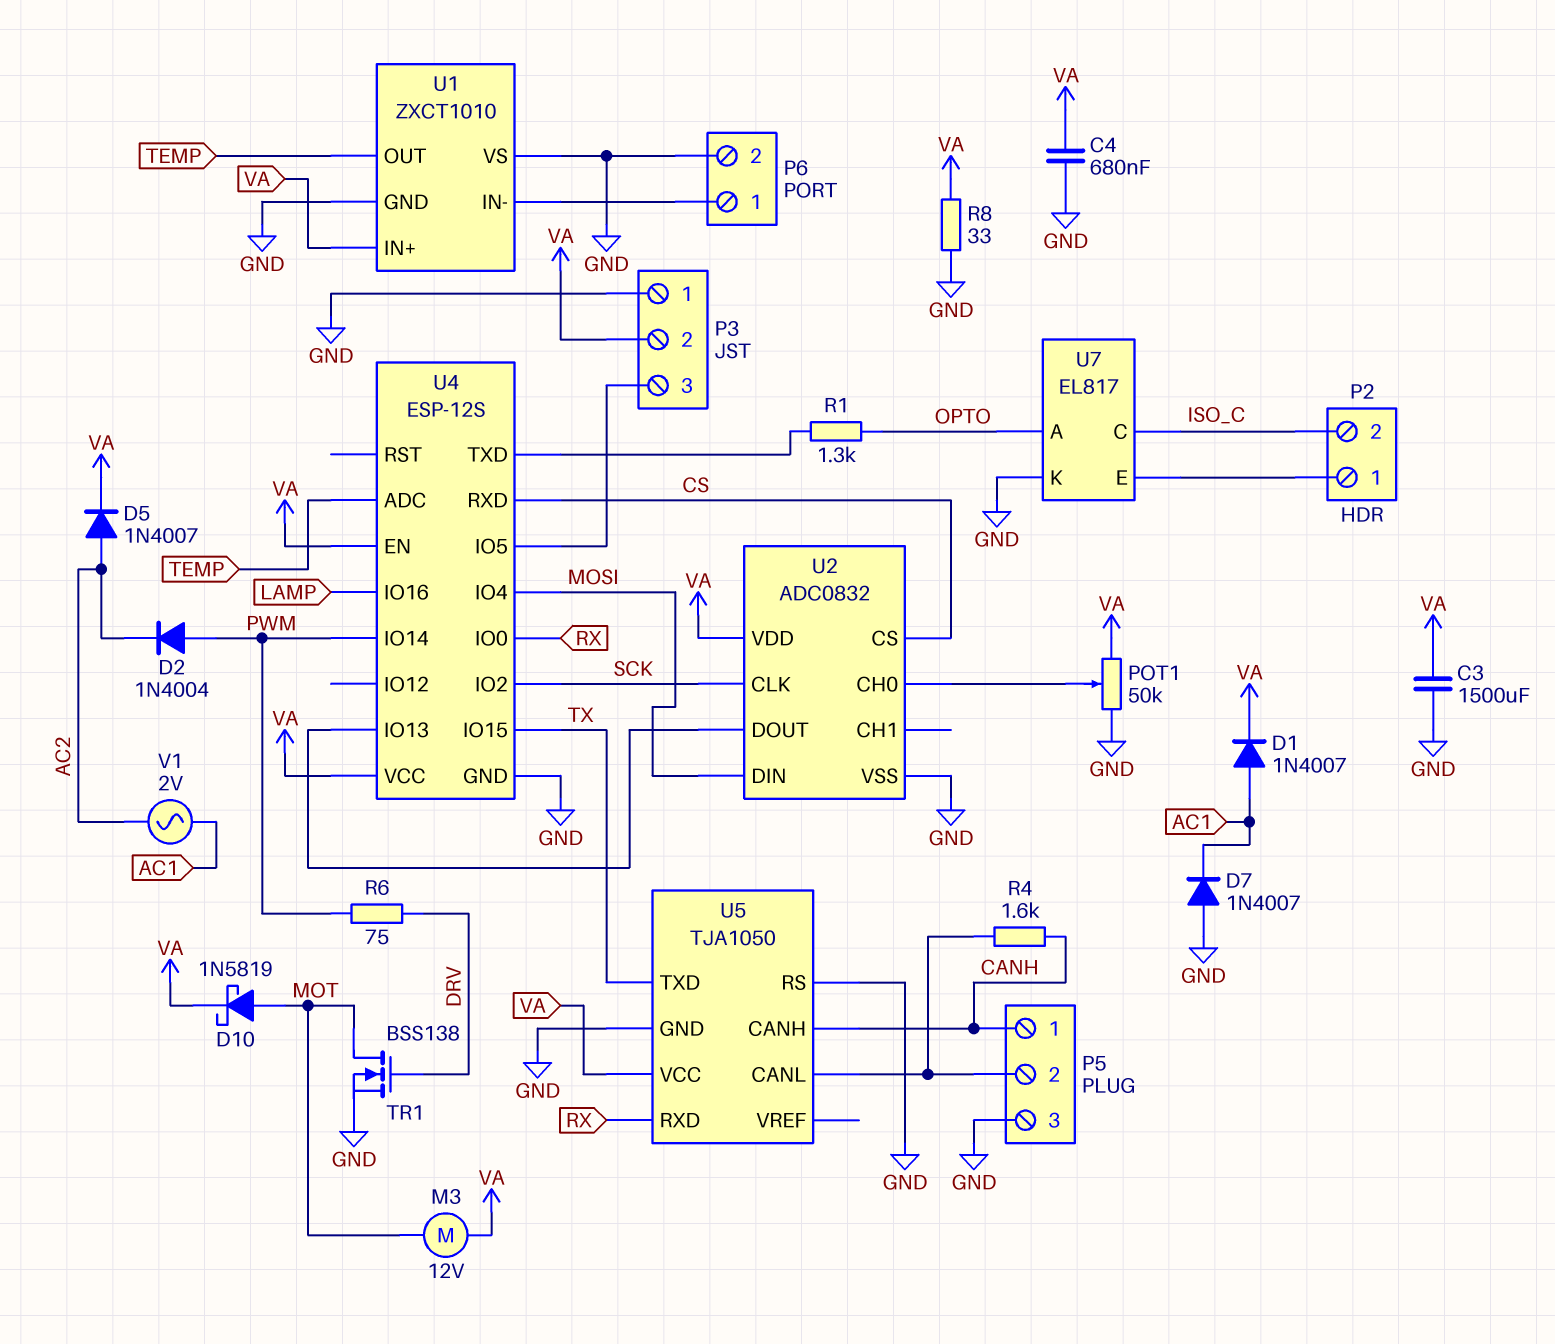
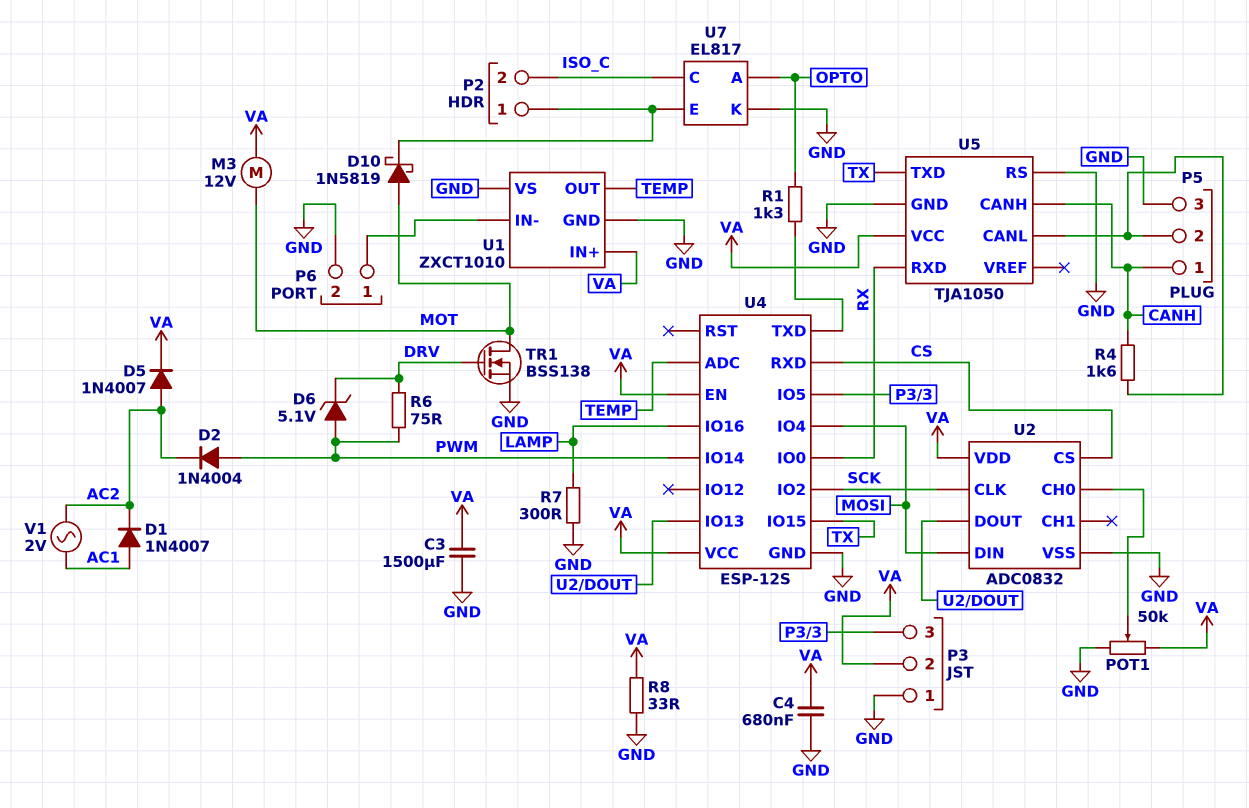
D1: diode 1N4007 (A AC1, K VA) -> diode 1N4007 (A AC1, K AC2)
D6: none -> zener 5.1V (A PWM, K DRV)
D7: diode 1N4007 (A GND, K AC1) -> none
D10: schottky 1N5819 (A MOT, K VA) -> schottky 1N5819 (A MOT, K P2/1)
R7: none -> 300 (GND, LAMP)

